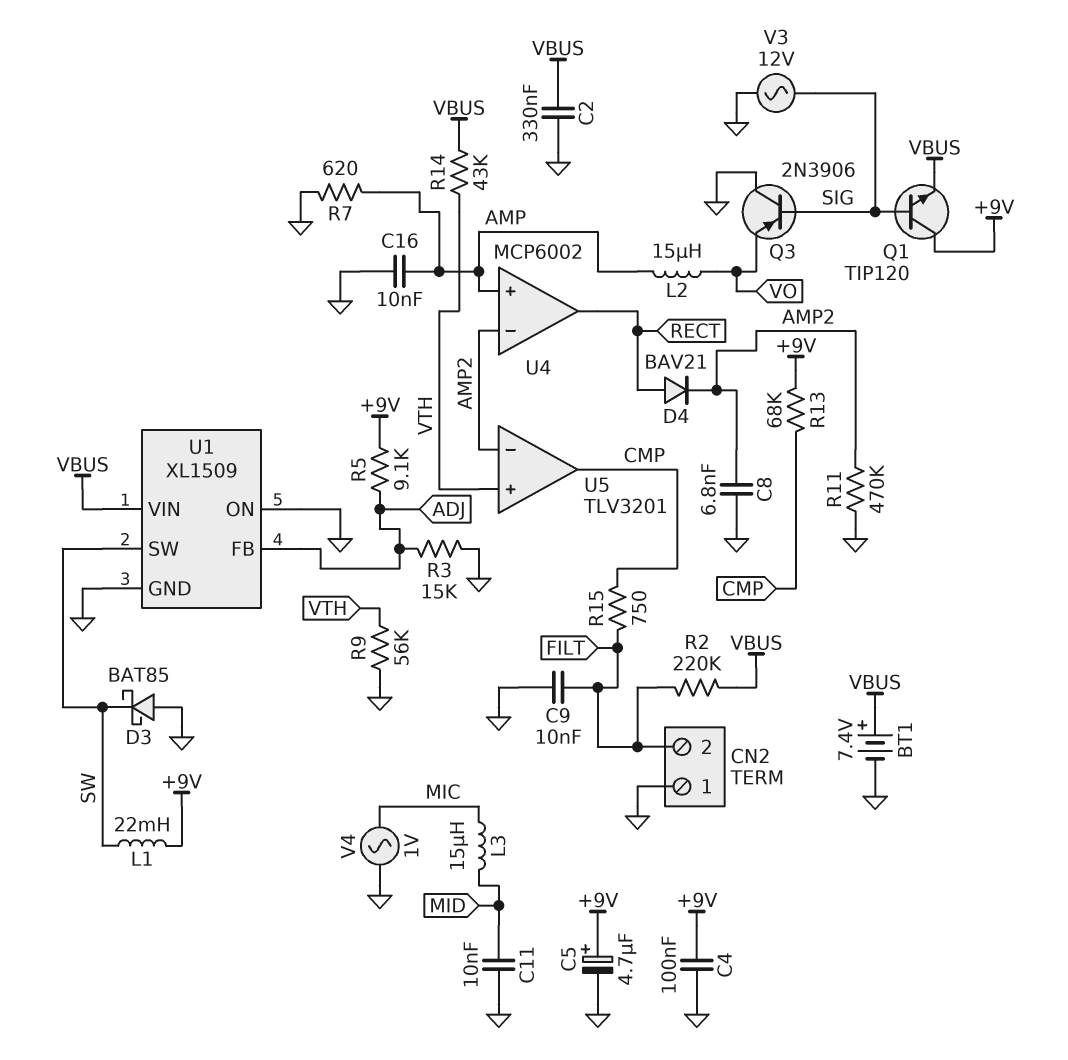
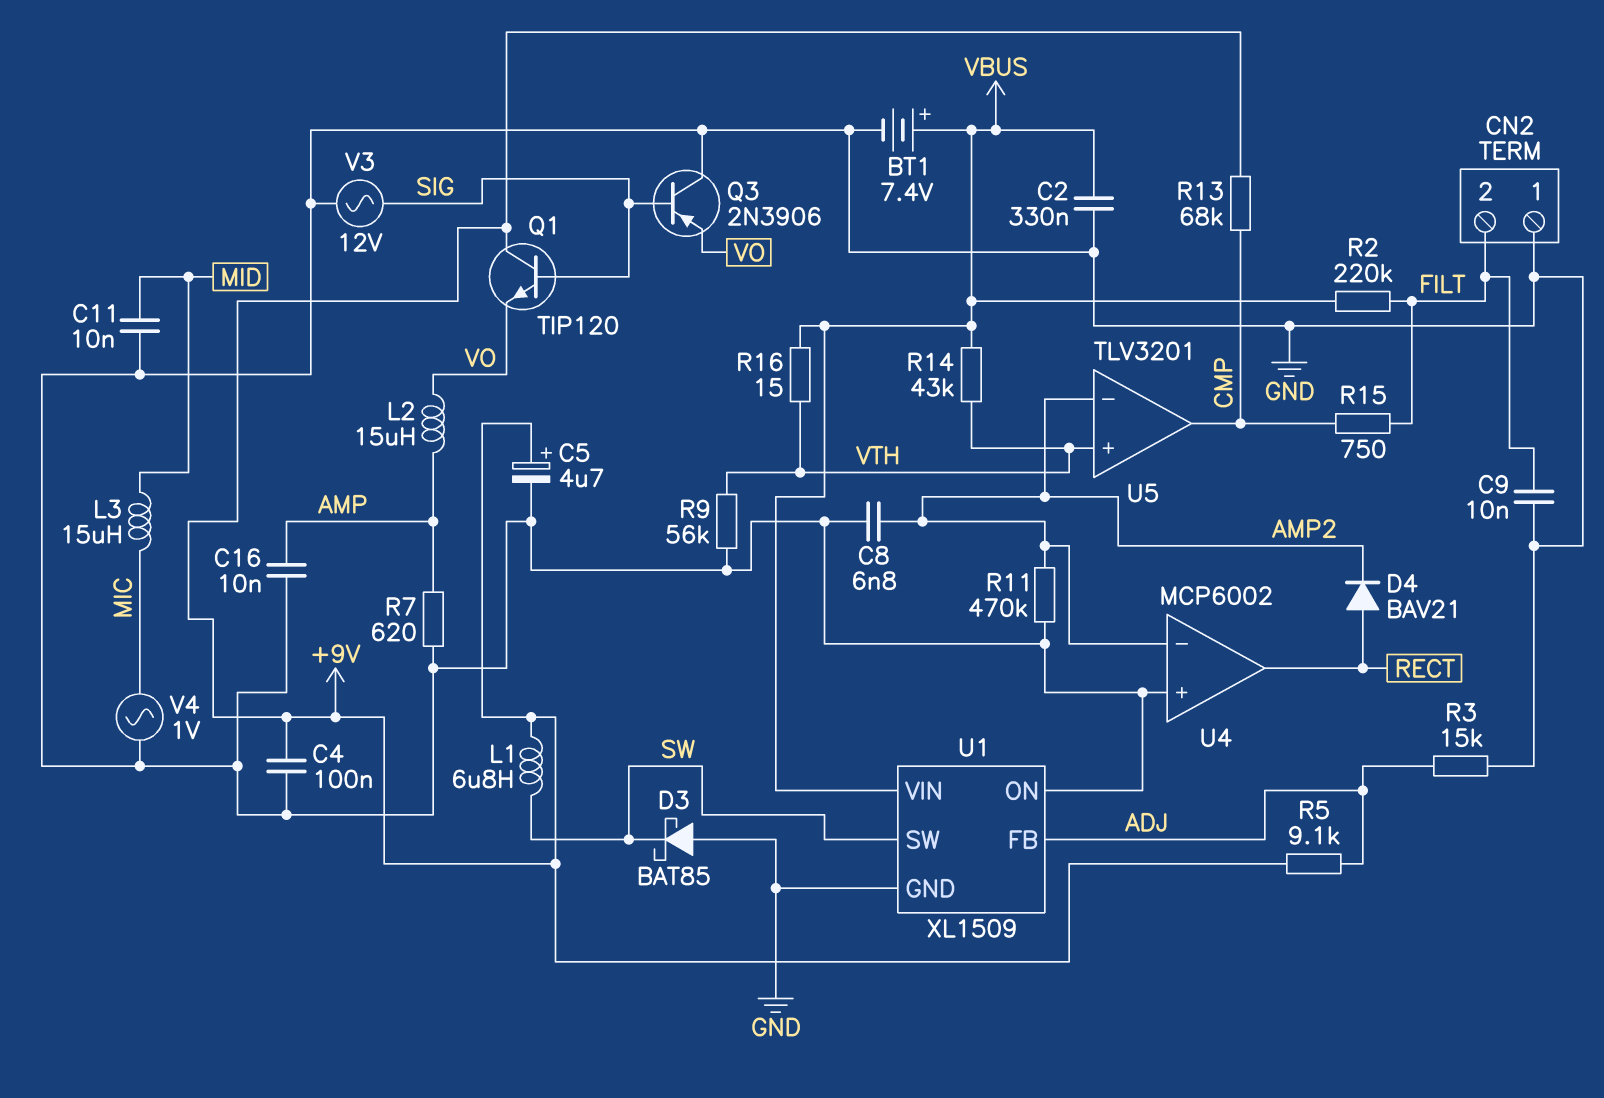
L1: 22mH (+9V, SW) -> 6.8uH (+9V, SW)
Q1: NPN TIP120 (B SIG, C +9V, E VBUS) -> NPN TIP120 (B SIG, C +9V, E VO)
R16: none -> 15 (VBUS, VTH)
U4 pin in+: AMP -> GND

